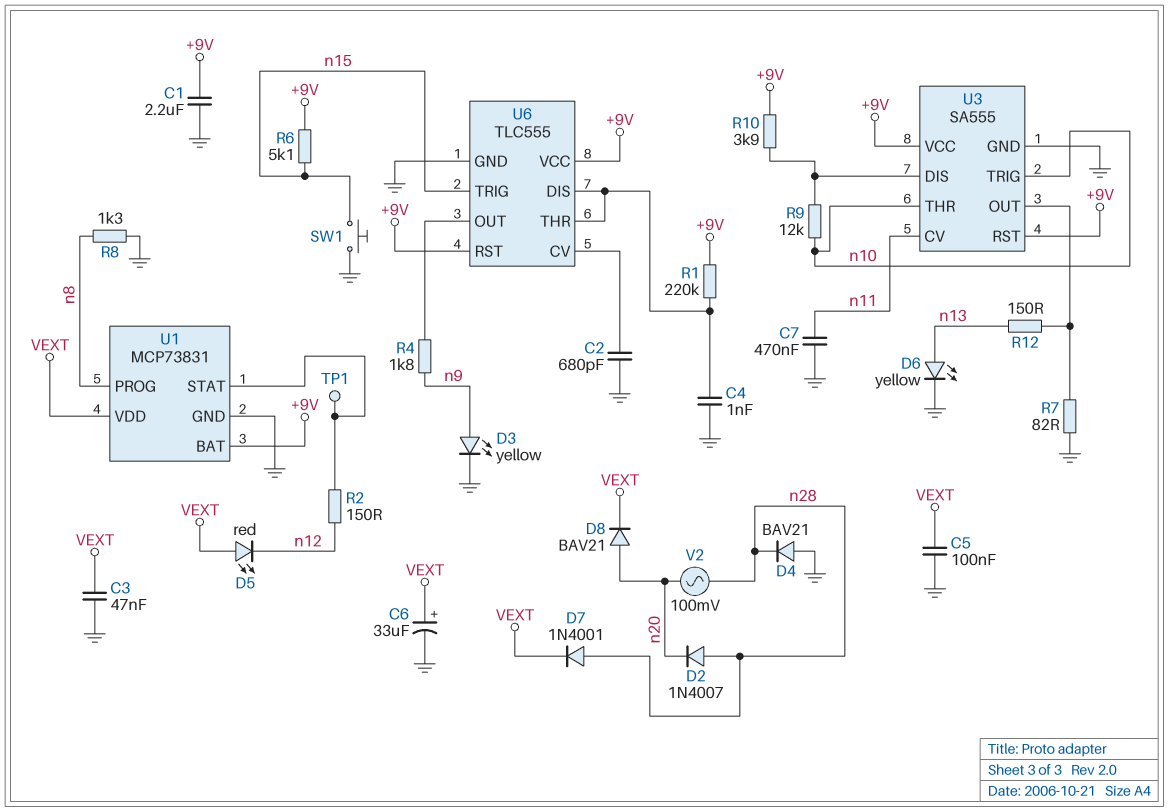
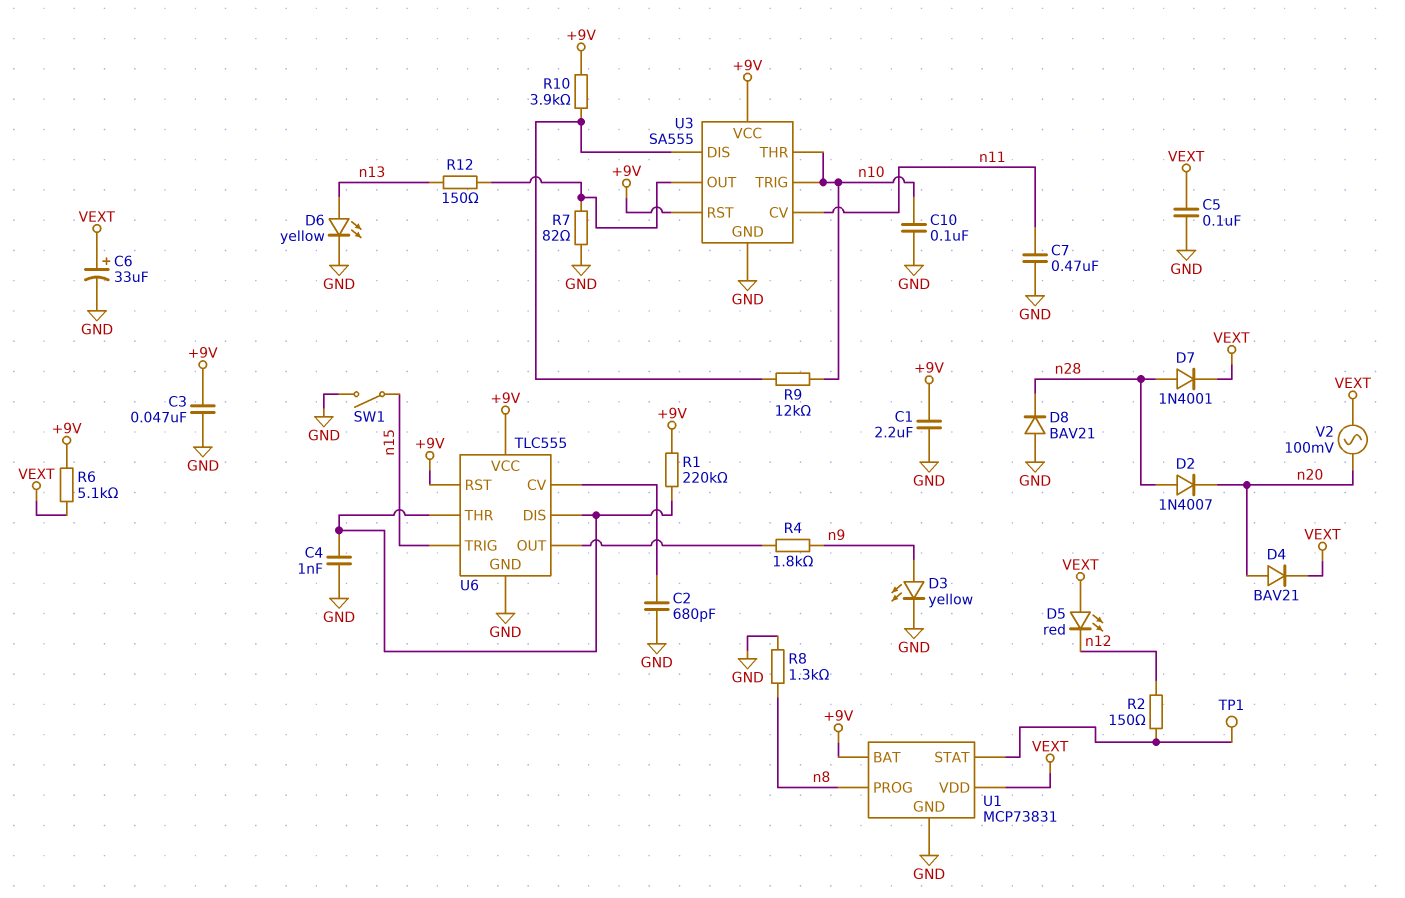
C3: 47nF (GND, VEXT) -> 47nF (+9V, GND)
C10: none -> 100nF (GND, n10)
D4: diode BAV21 (A GND, K n28) -> diode BAV21 (A n20, K VEXT)
D8: diode BAV21 (A n20, K VEXT) -> diode BAV21 (A GND, K n28)
R6: 5.1k (+9V, n15) -> 5.1k (+9V, VEXT)
SW1: button (GND, n15) -> switch (GND, n15)
V2: AC 100mV (n20, n28) -> AC 100mV (VEXT, n20)

